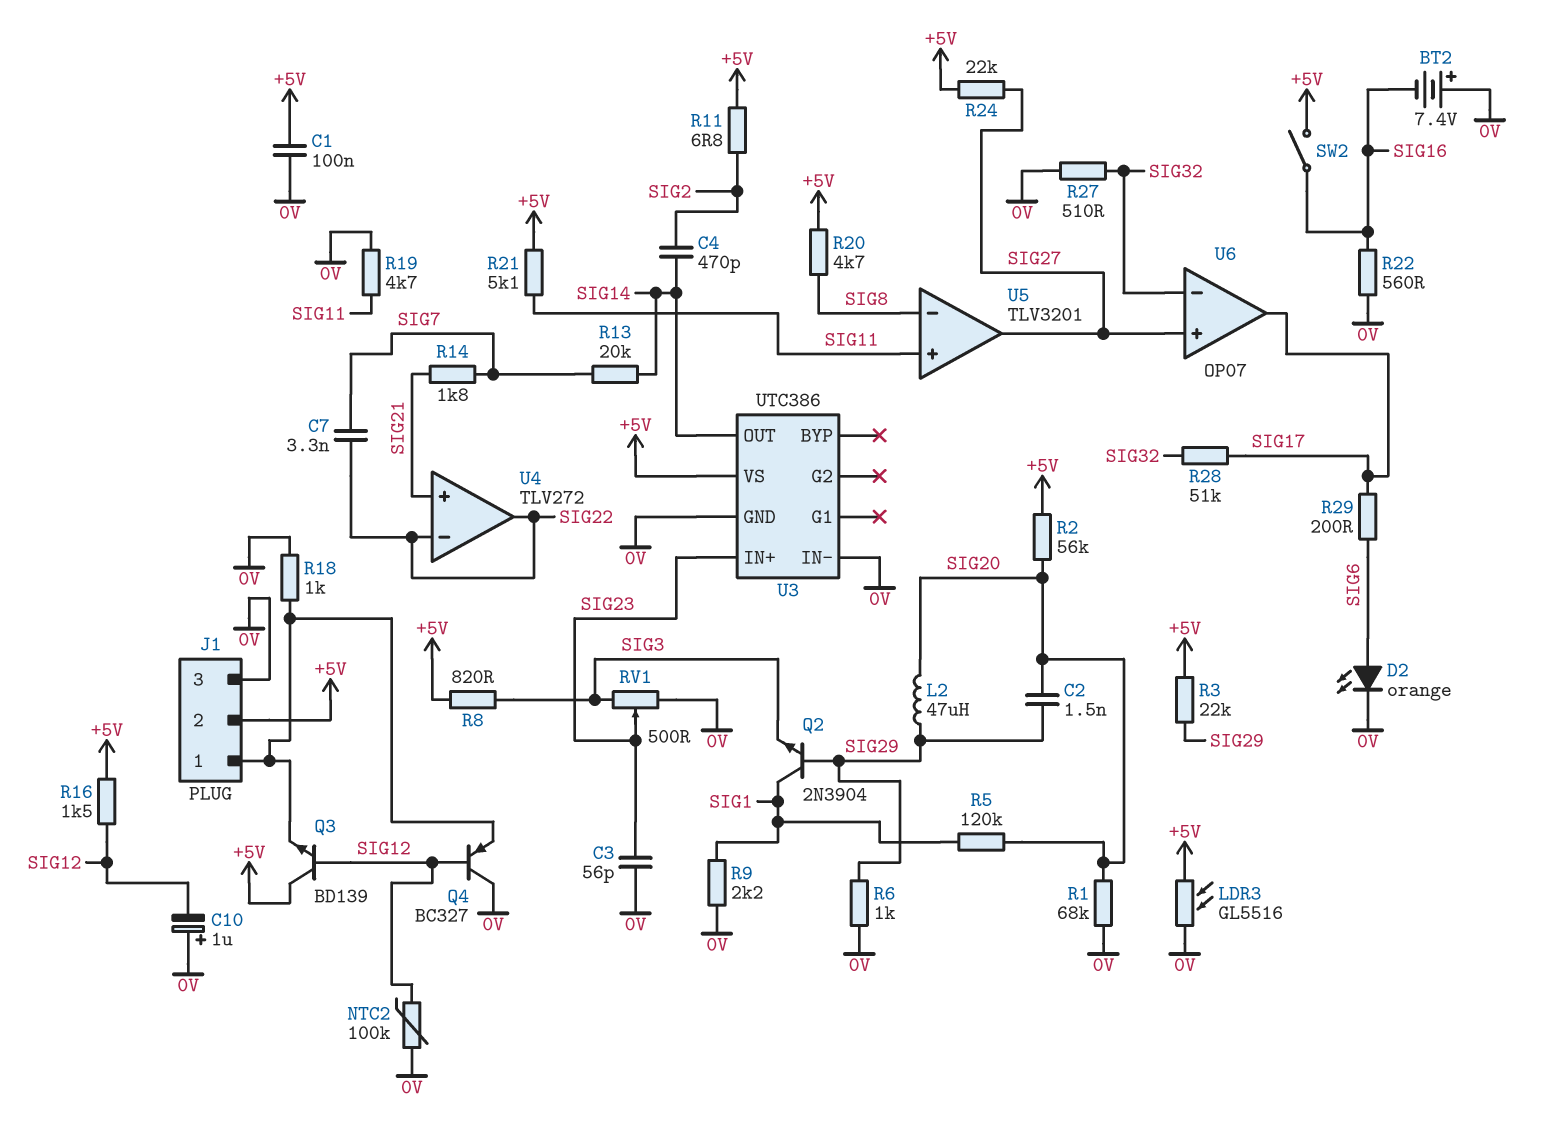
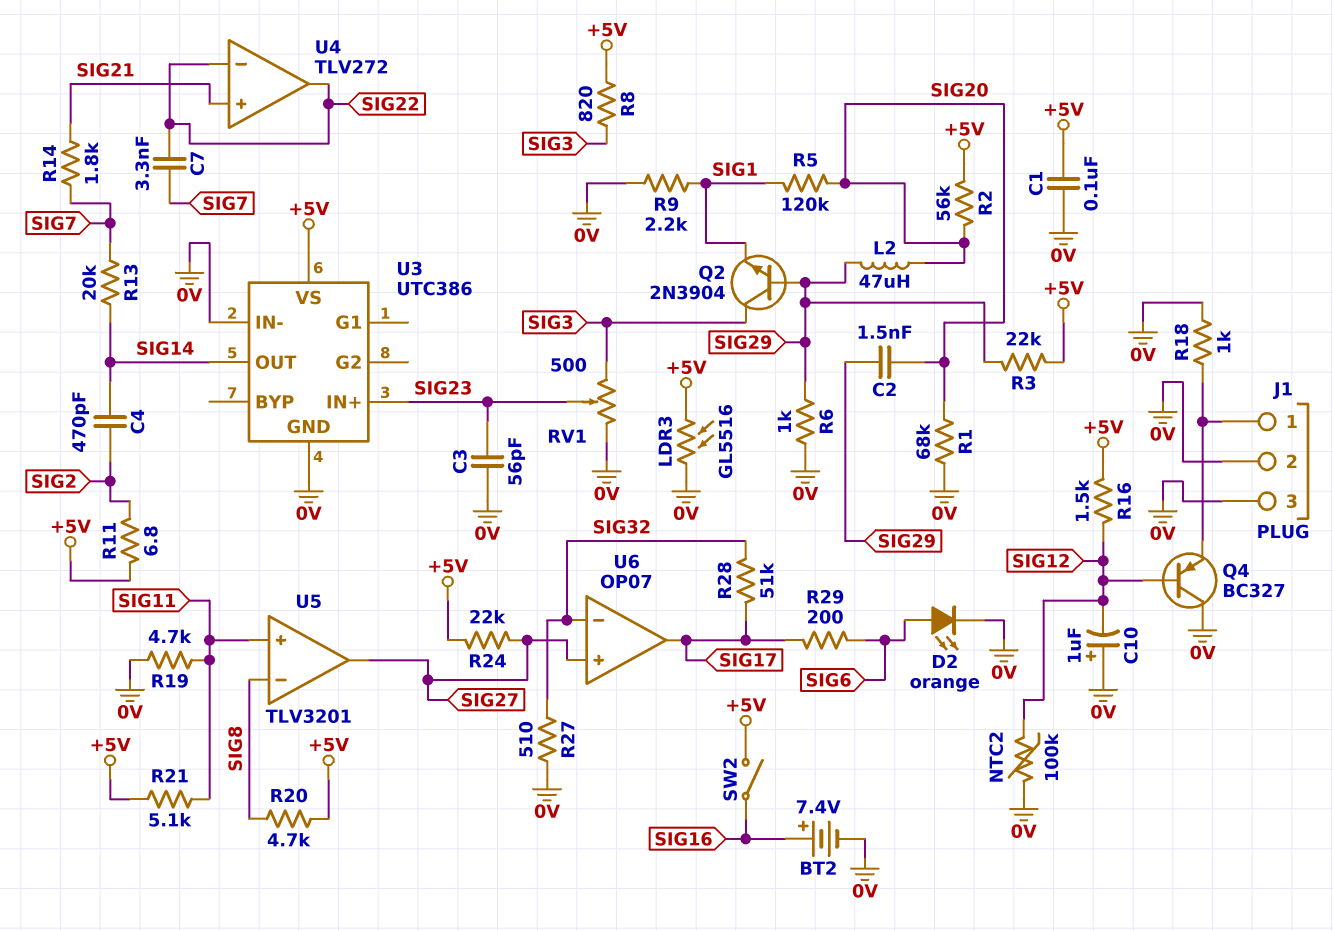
BT2: 7.4V (plus 0V, minus SIG16) -> 7.4V (plus SIG16, minus 0V)
J1 pin 2: +5V -> 0V
Q2: NPN 2N3904 (B SIG29, C SIG1, E SIG3) -> NPN 2N3904 (B SIG29, C SIG3, E SIG1)
Q3: NPN BD139 (B SIG12, C +5V, E J1/1) -> none
R22: 560 (0V, SIG16) -> none

